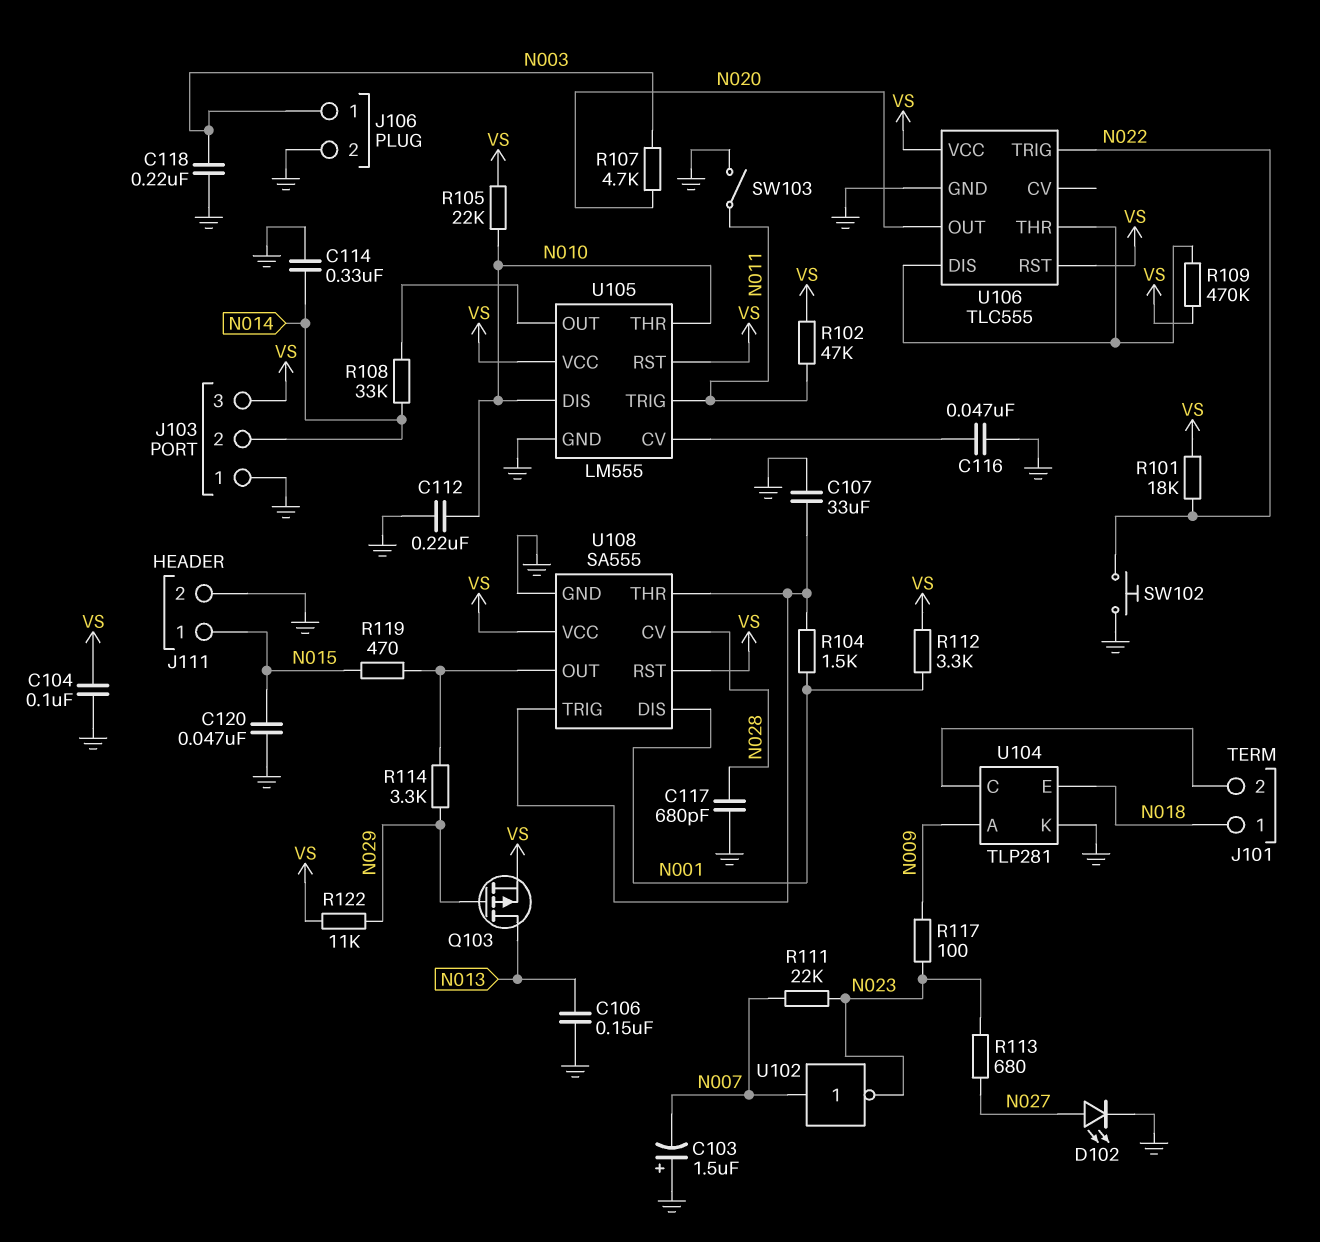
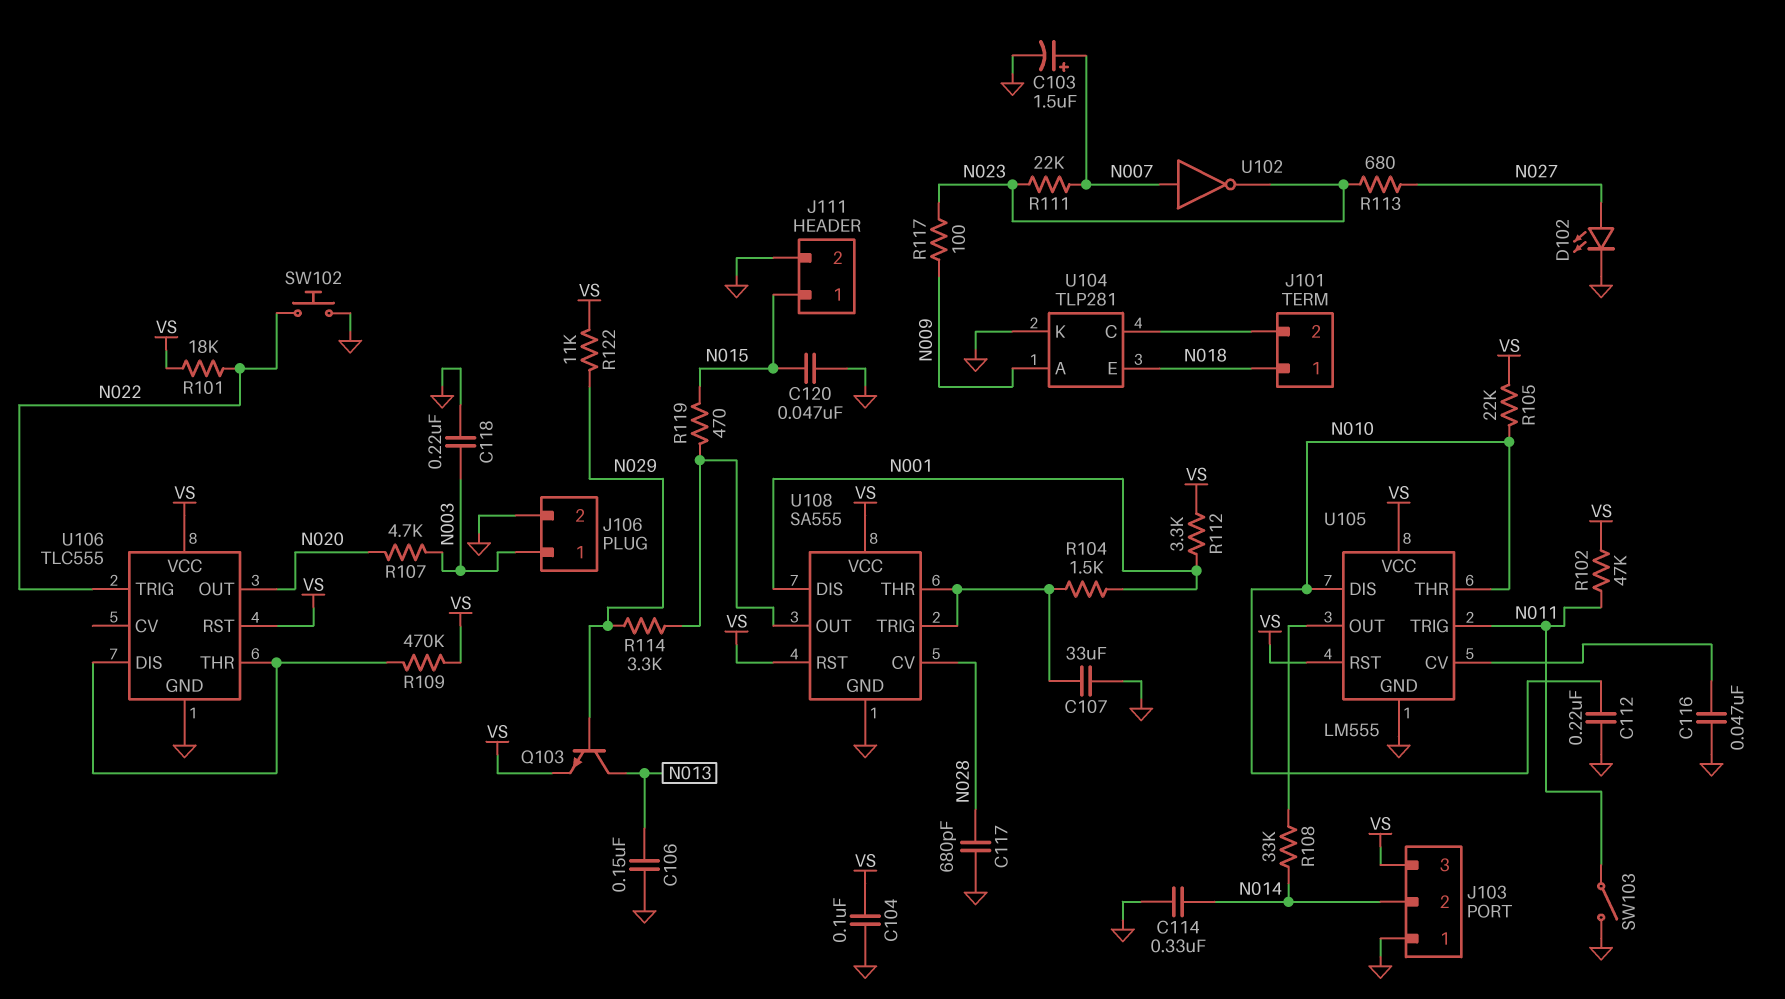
C103: 1.5uF (plus GND, minus N007) -> 1.5uF (plus N007, minus GND)
Q103: PMOS (G N029, D N013, S VS) -> NPN (B N029, C N013, E VS)

